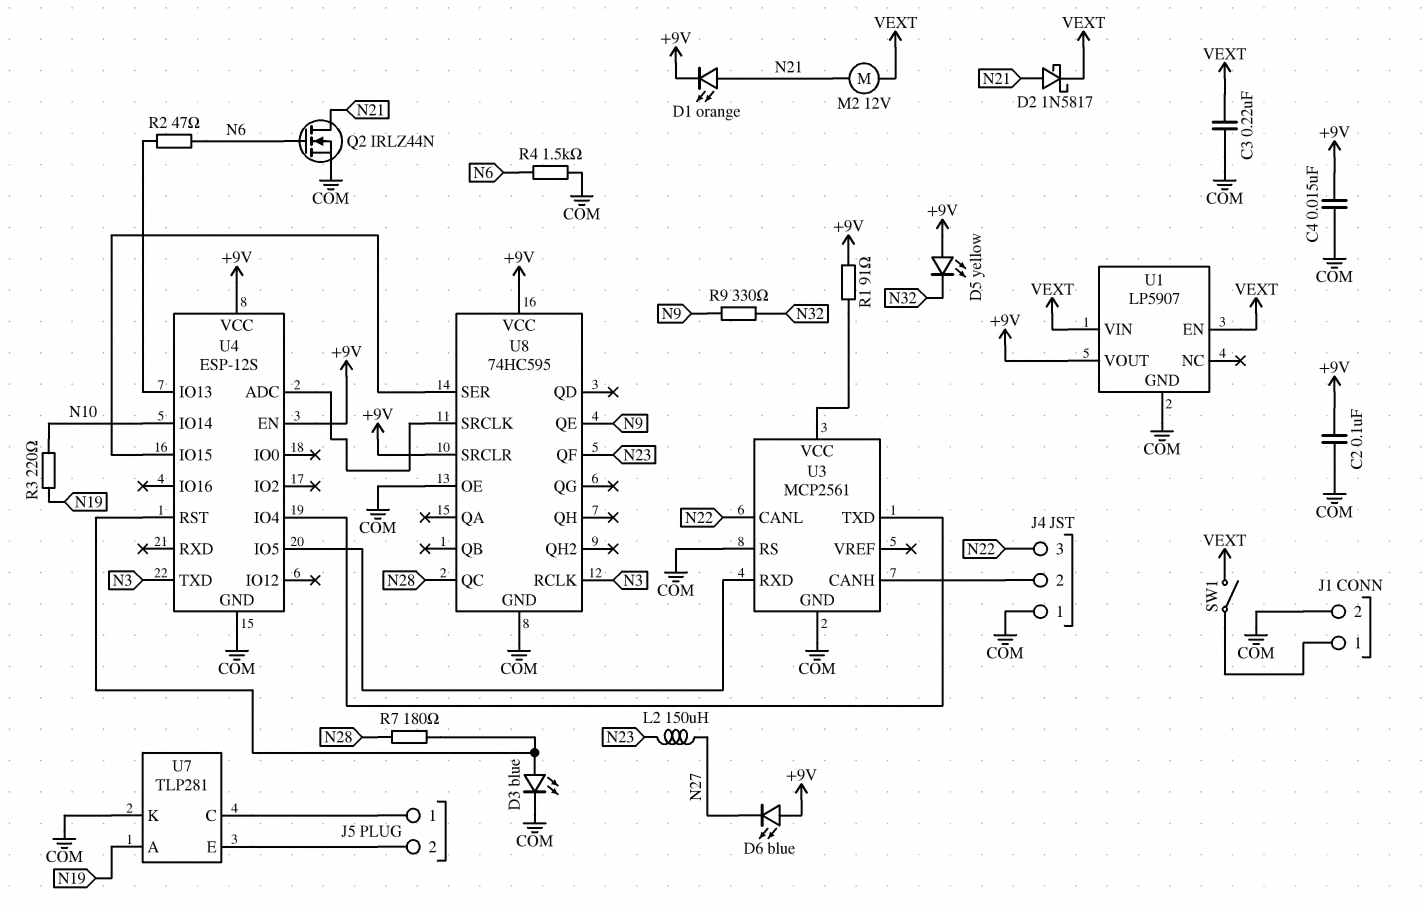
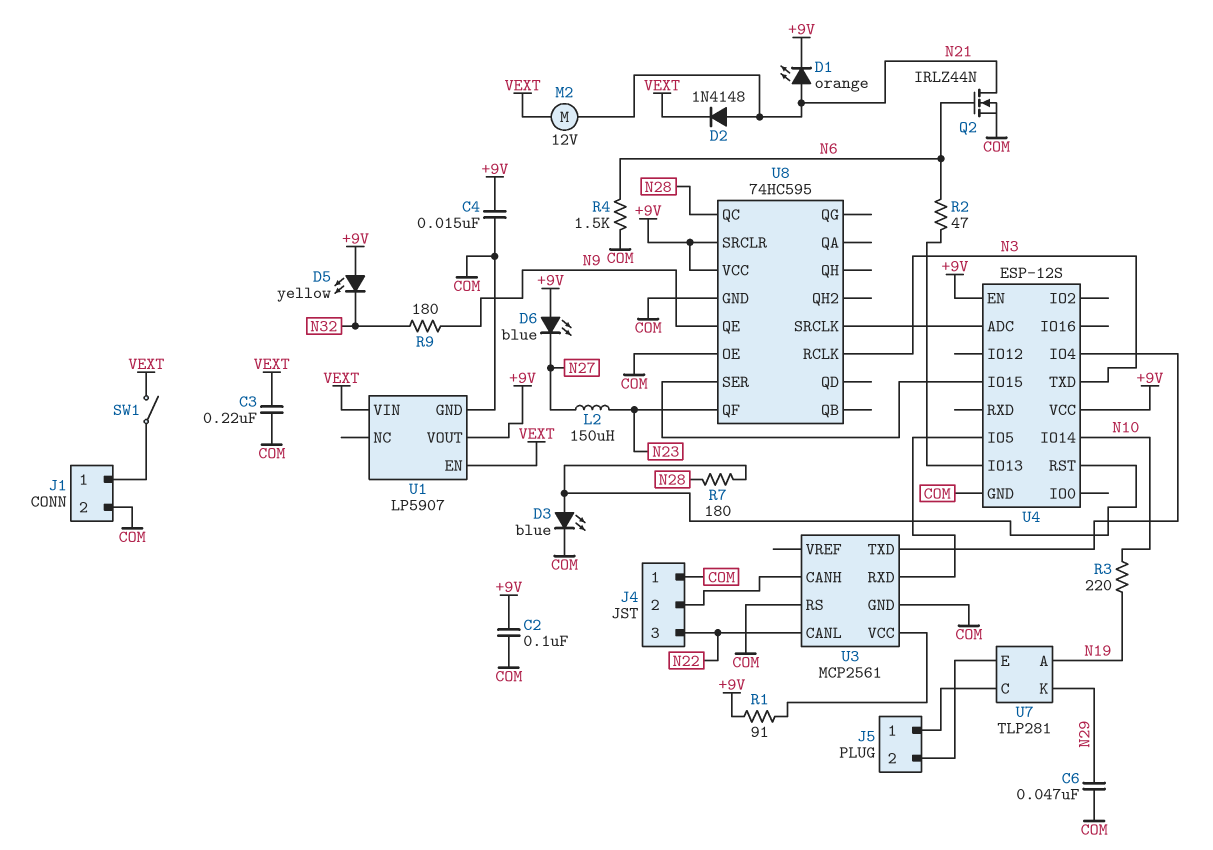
C6: none -> 47nF (COM, N29)
D2: schottky 1N5817 (A N21, K VEXT) -> diode 1N4148 (A N21, K VEXT)
R9: 330 (N9, N32) -> 180 (N9, N32)
U7 pin K: COM -> N29

